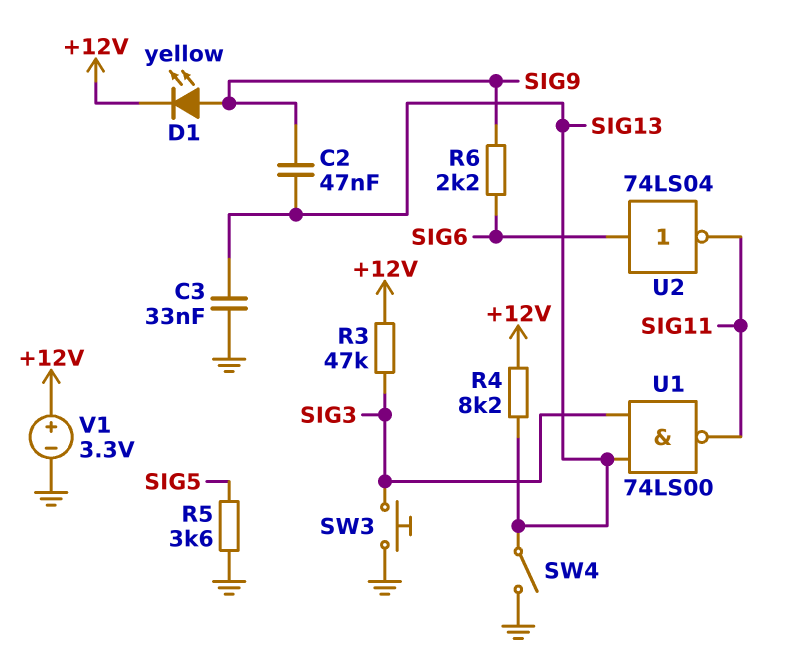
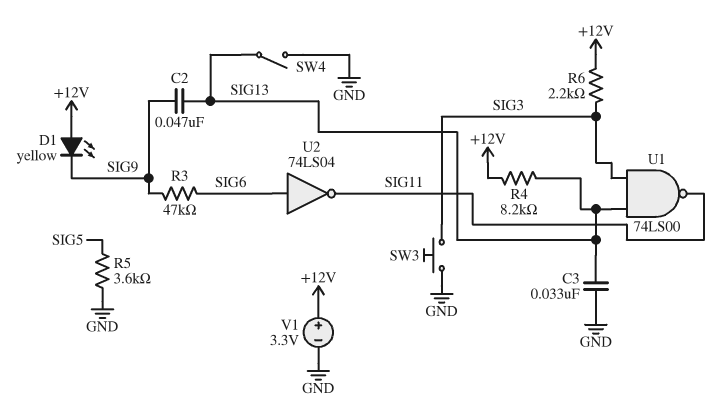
D1: LED yellow (A SIG9, K +12V) -> LED yellow (A +12V, K SIG9)
R3: 47k (+12V, SIG3) -> 47k (SIG6, SIG9)
R6: 2.2k (SIG6, SIG9) -> 2.2k (+12V, SIG3)

